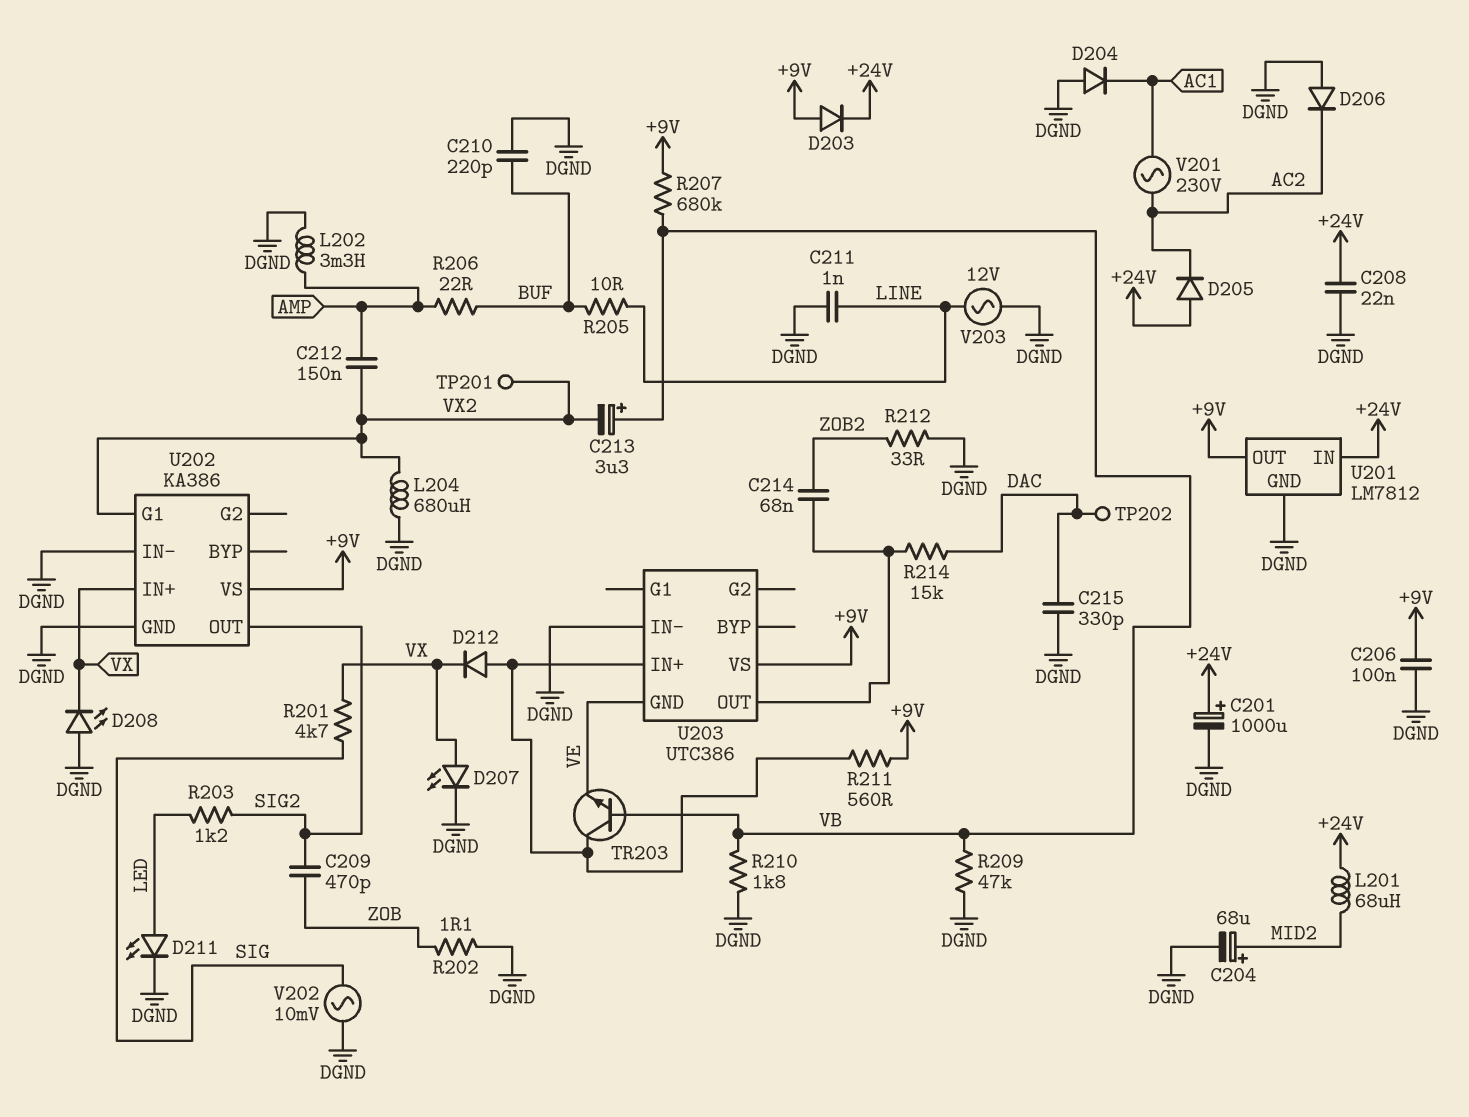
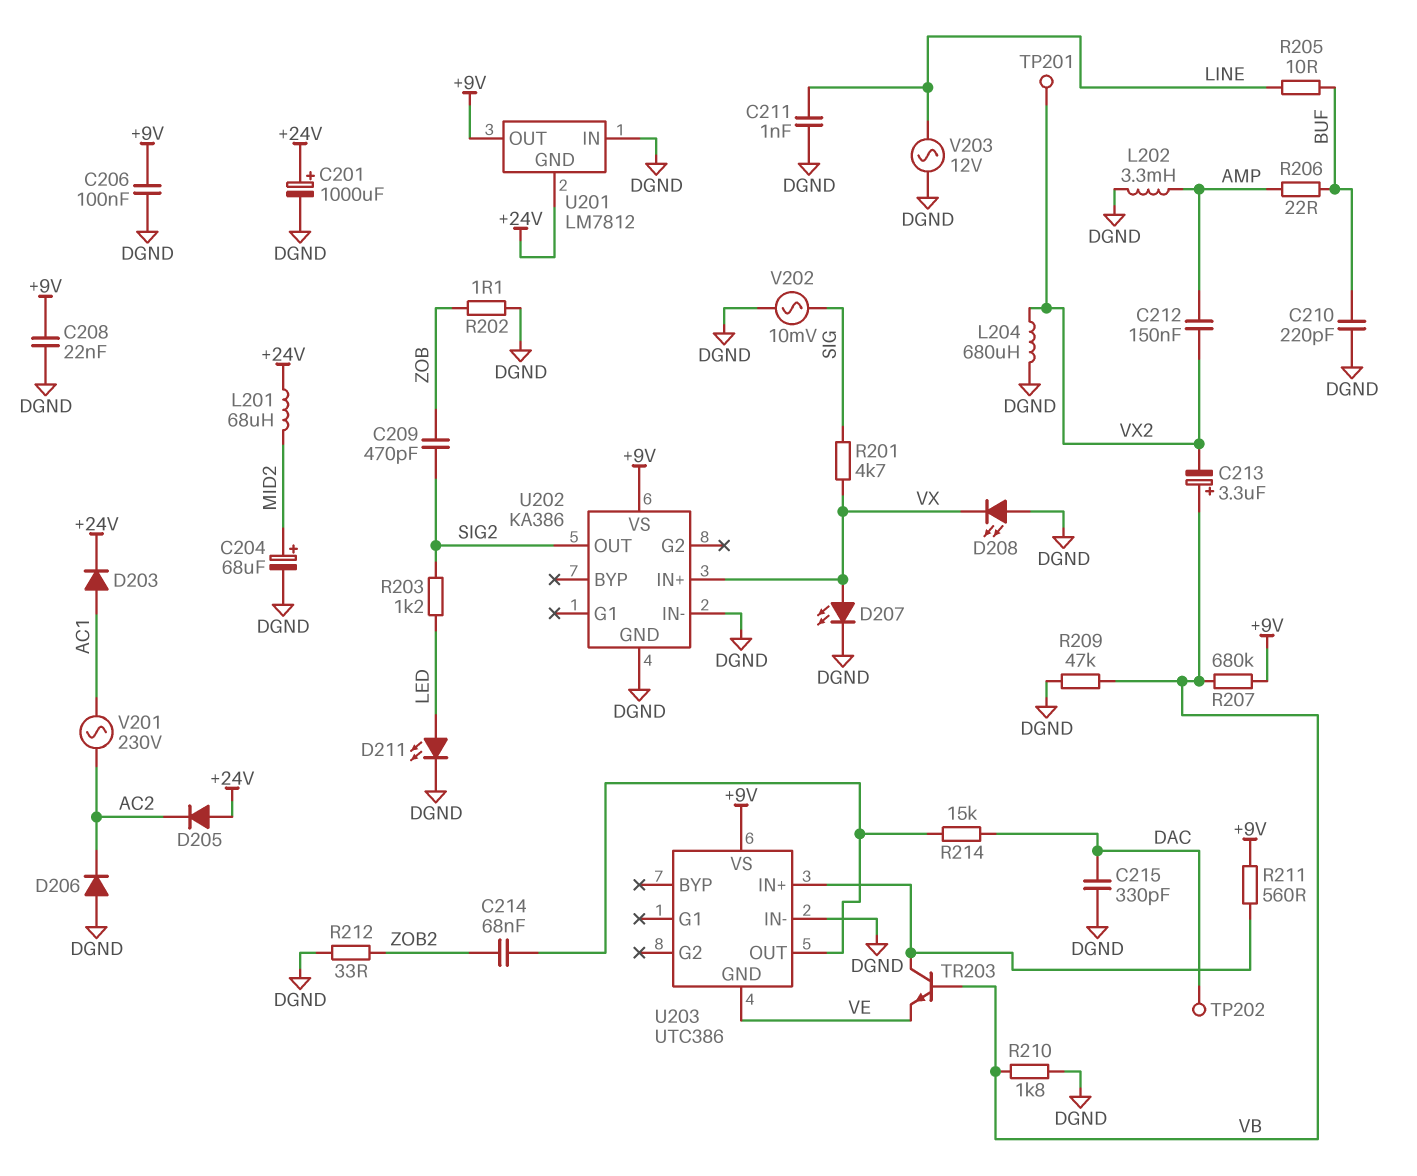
C208: 22nF (+24V, DGND) -> 22nF (+9V, DGND)
D203: diode (A +9V, K +24V) -> diode (A AC1, K +24V)
D204: diode (A DGND, K AC1) -> none
D212: diode (A U203/IN+, K VX) -> none
U201 pin GND: DGND -> +24V
U201 pin IN: +24V -> DGND
U202 pin G1: VX2 -> none

